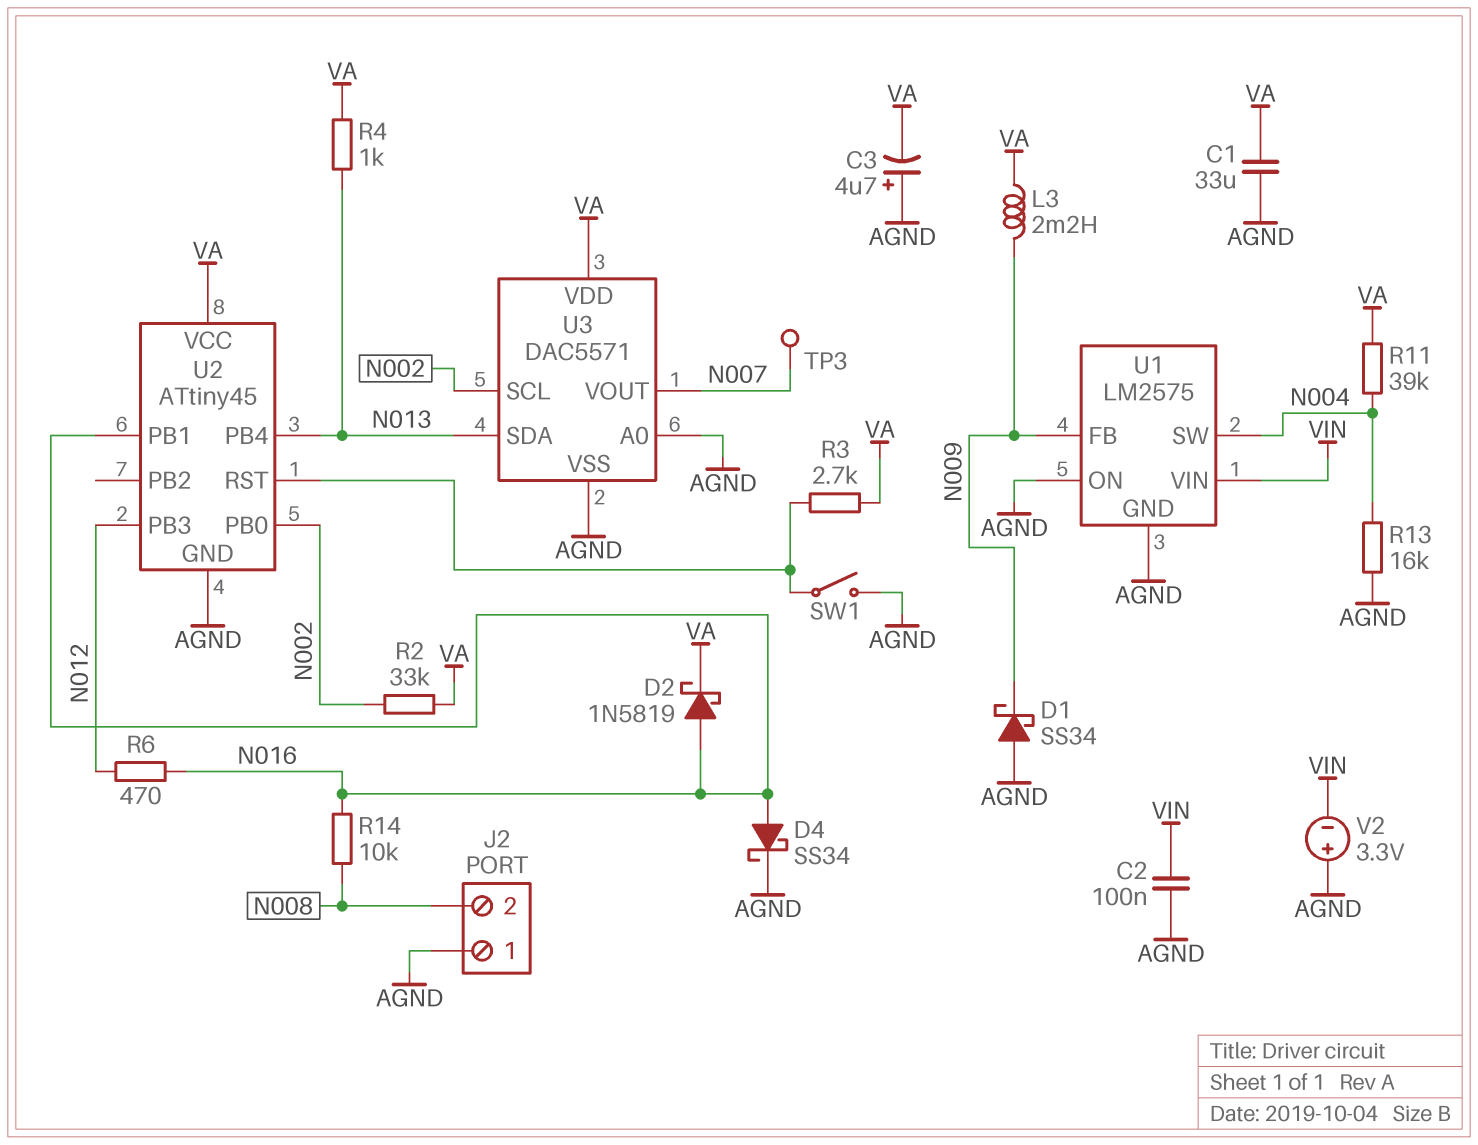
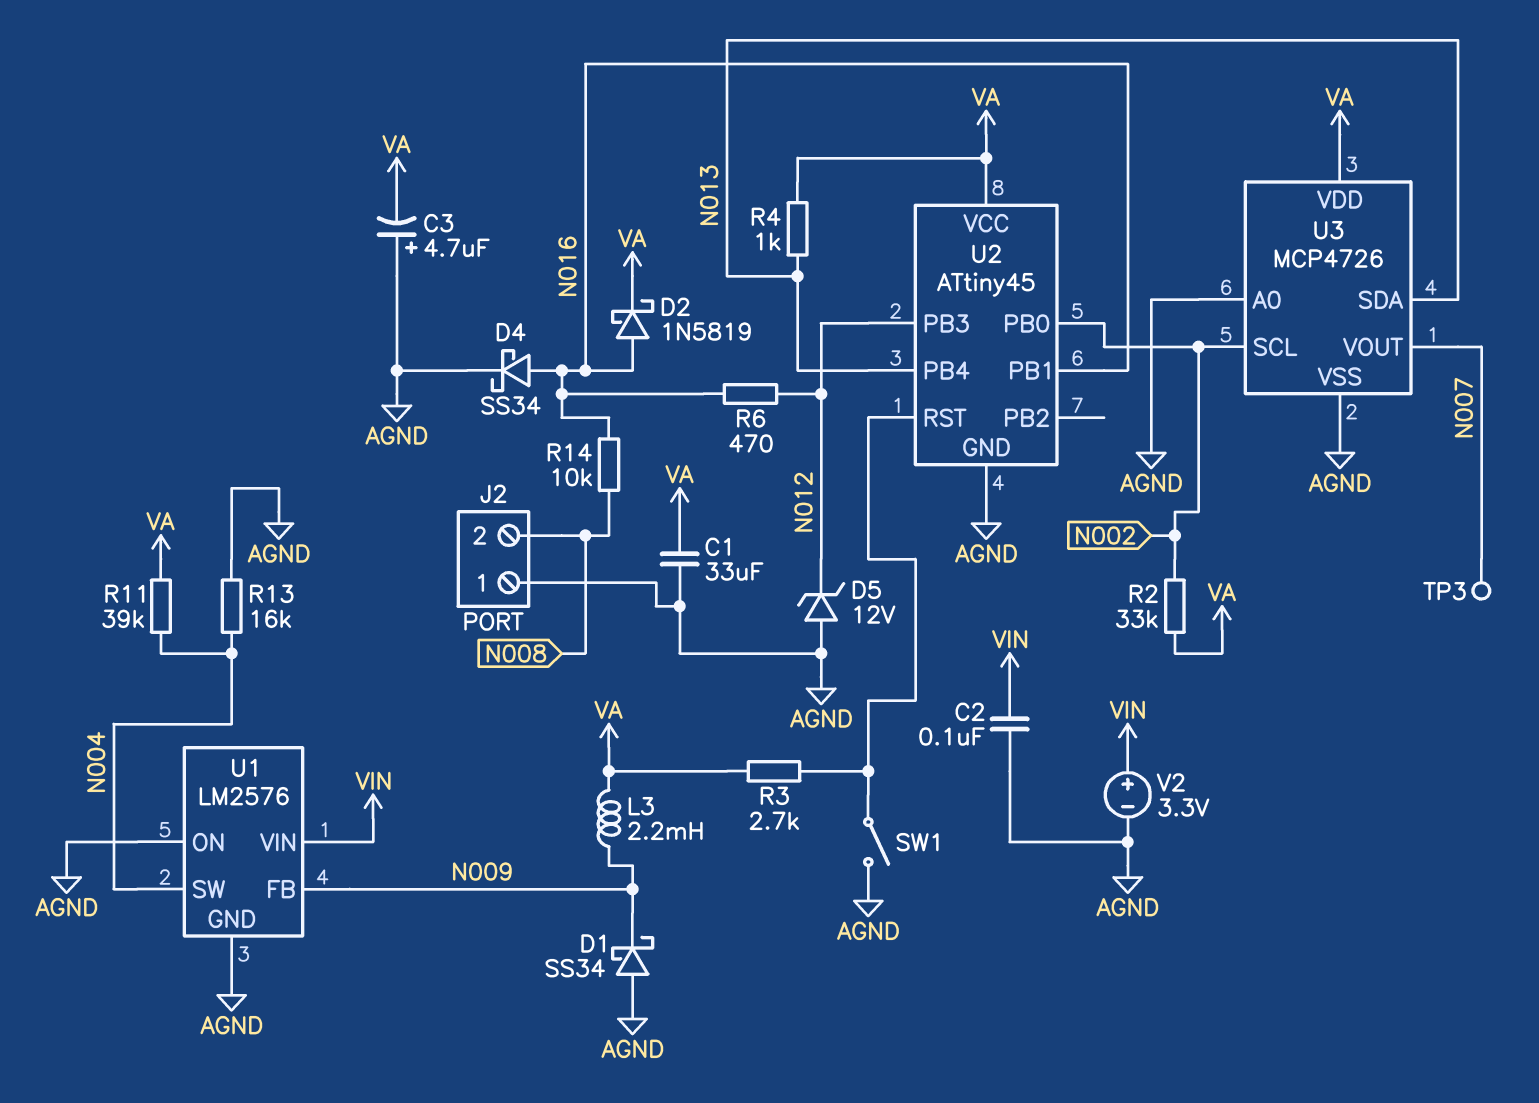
D5: none -> zener 12V (A AGND, K N012)
U1: LM2575 -> LM2576
U3: DAC5571 -> MCP4726
V2: 3.3V (plus AGND, minus VIN) -> 3.3V (plus VIN, minus AGND)

